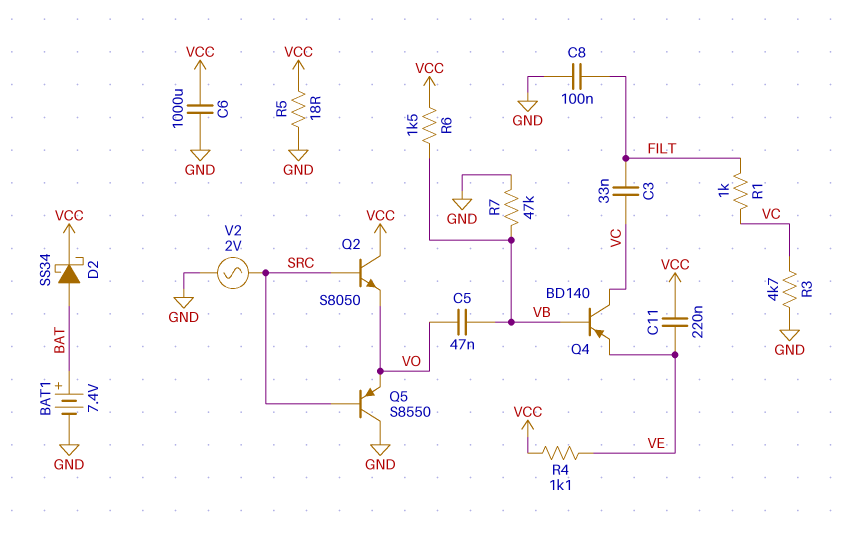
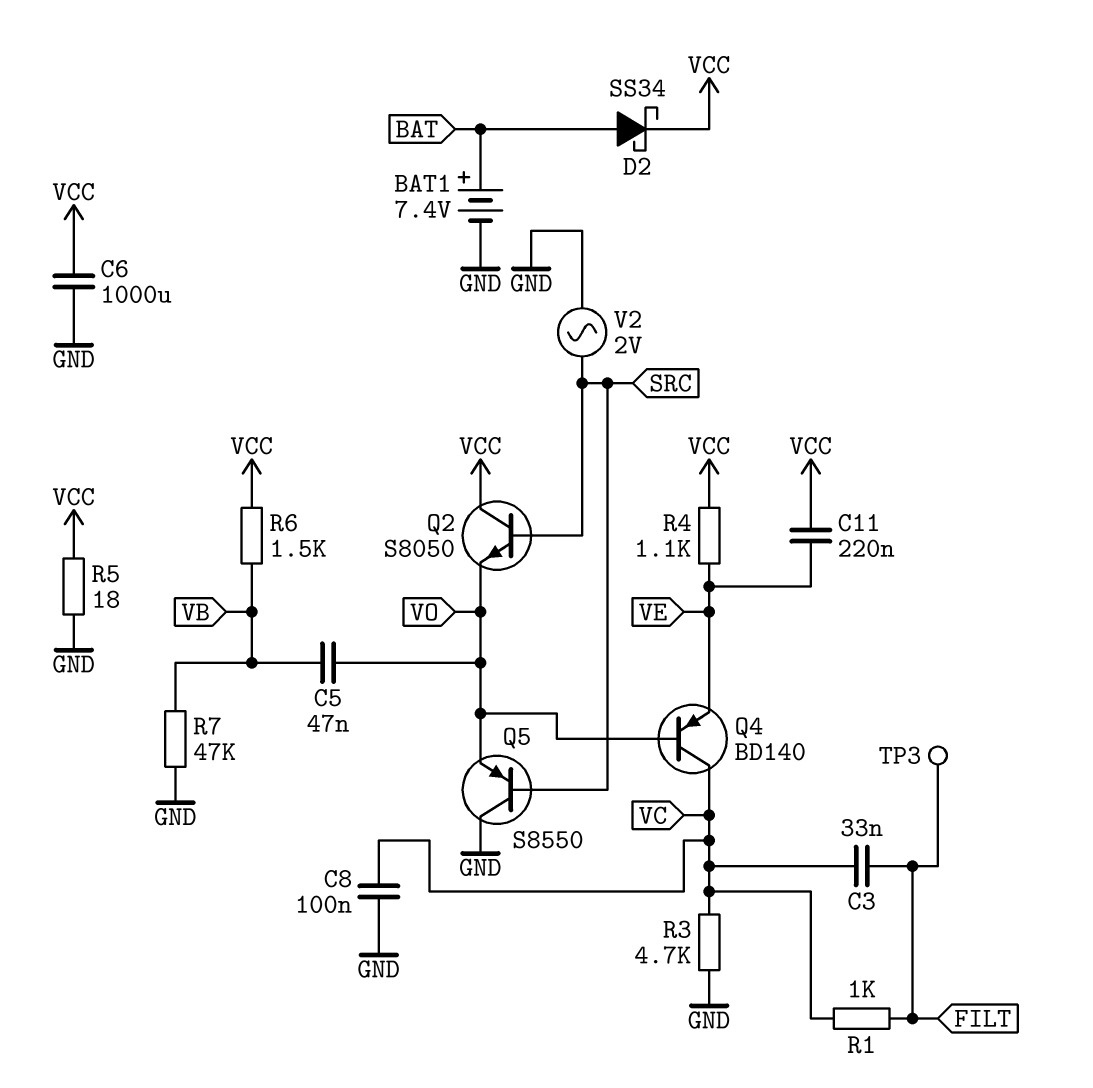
C8: 100nF (FILT, GND) -> 100nF (GND, VC)
Q4: PNP BD140 (B VB, C VC, E VE) -> PNP BD140 (B VO, C VC, E VE)
TP3: none -> test point (FILT)

